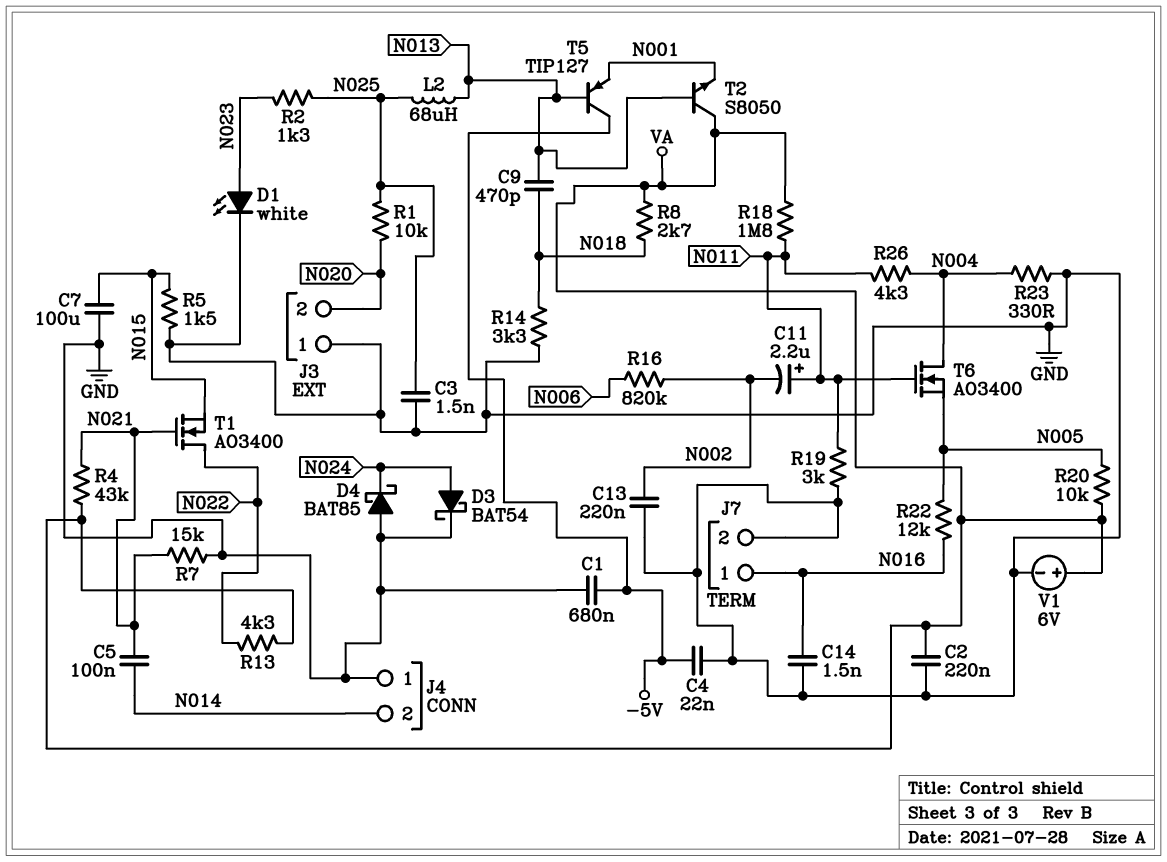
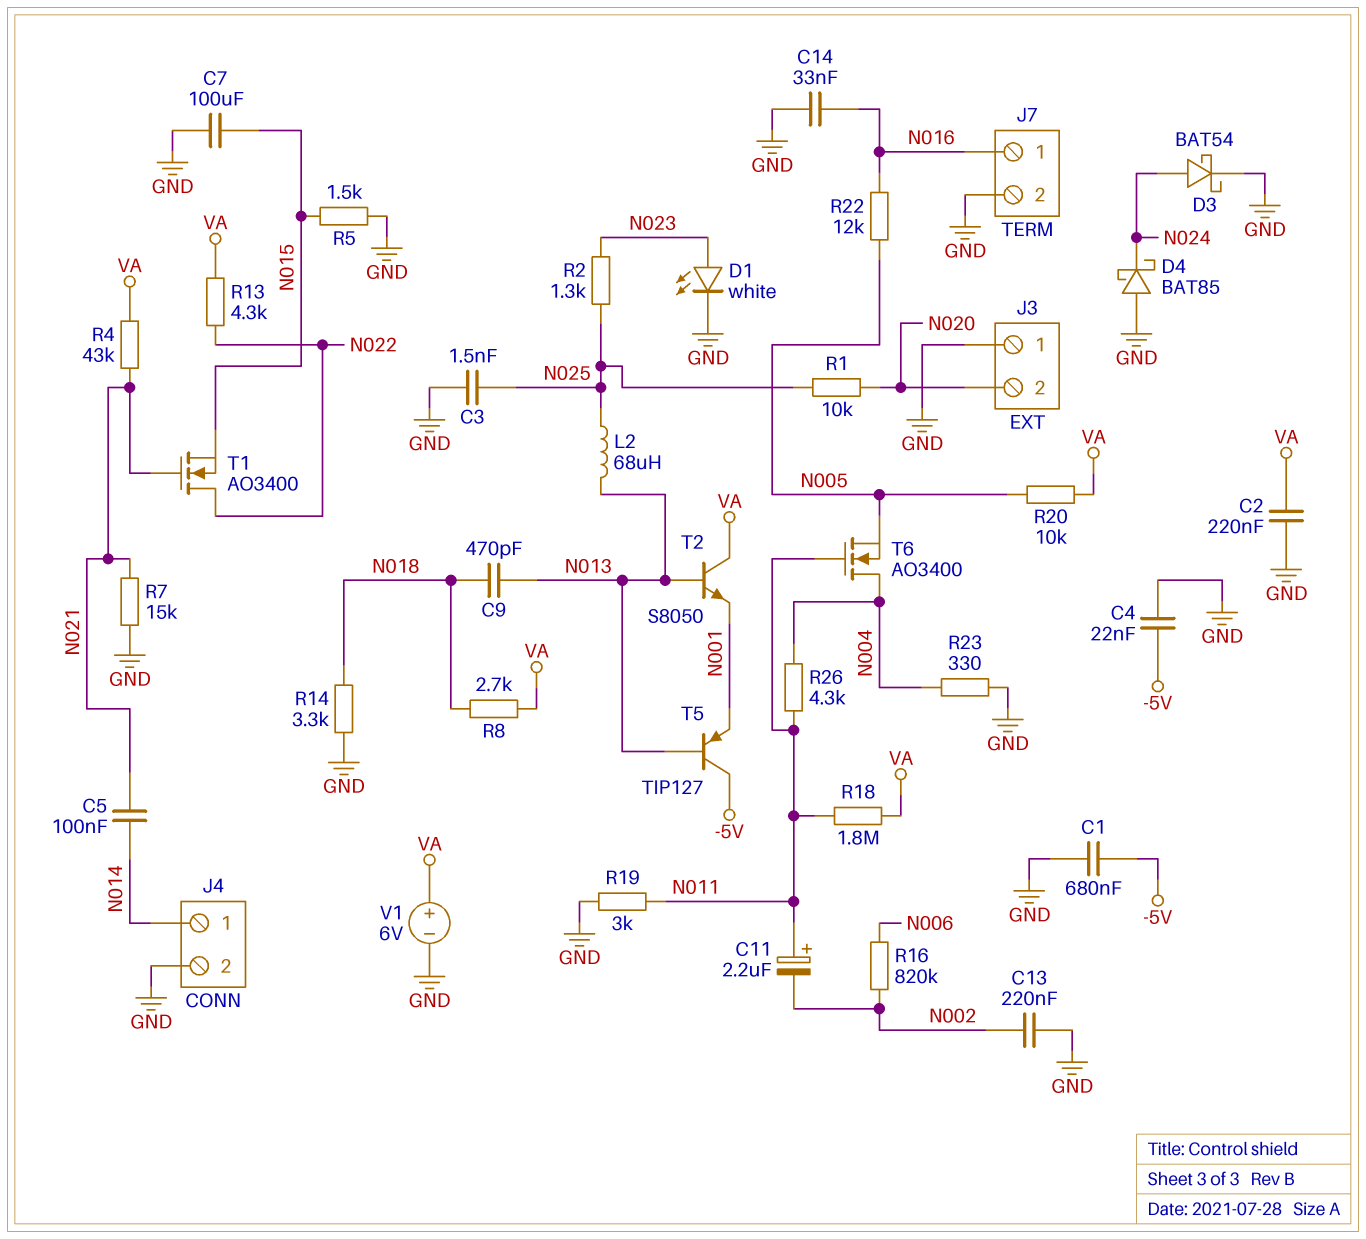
C14: 1.5nF (GND, N016) -> 33nF (GND, N016)
J4 pin 1: GND -> N014
J4 pin 2: N014 -> GND

